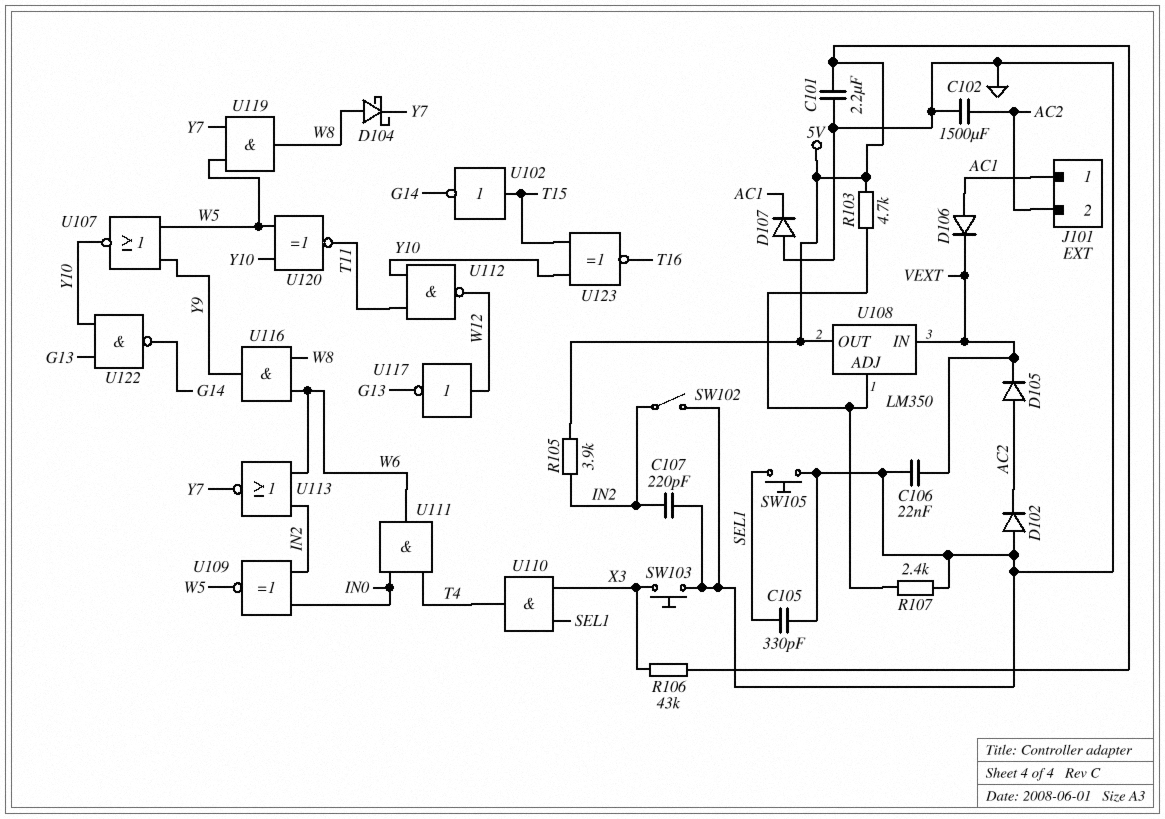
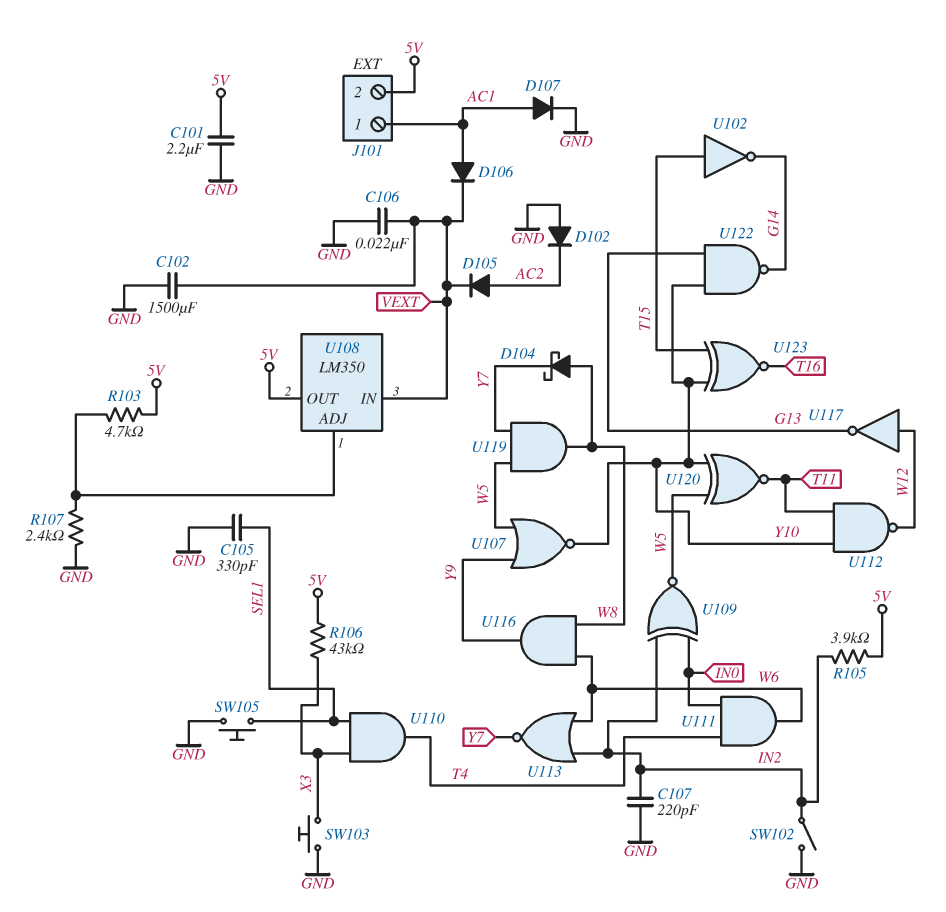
C102: 1500uF (AC2, GND) -> 1500uF (GND, VEXT)
D107: diode (A GND, K AC1) -> diode (A AC1, K GND)
J101 pin 2: AC2 -> 5V

